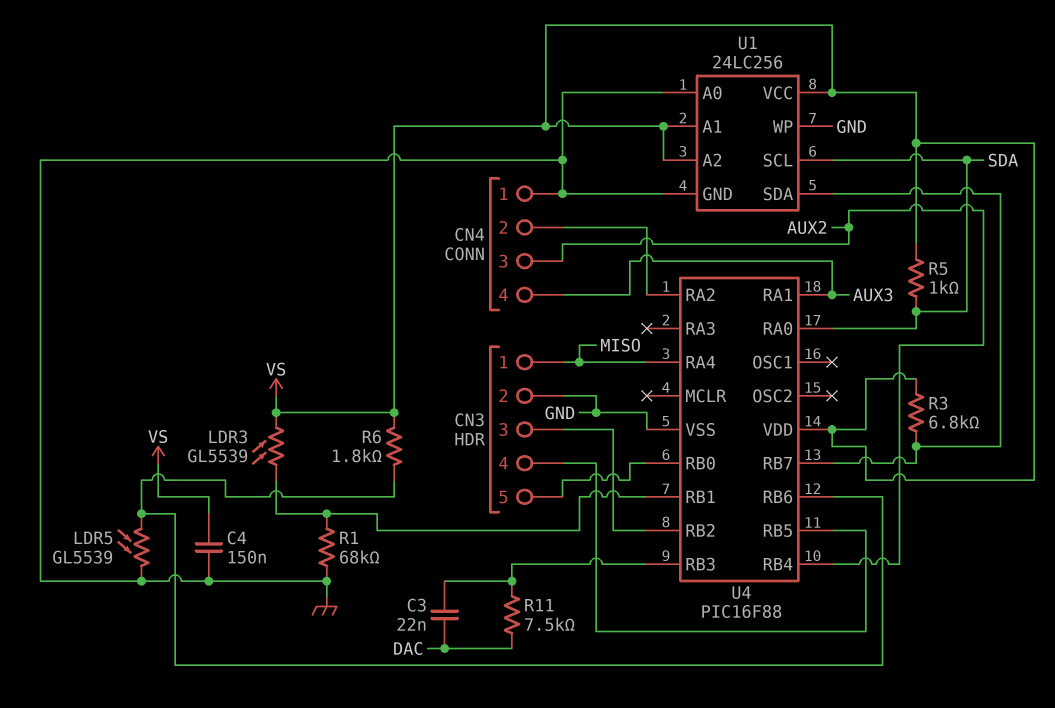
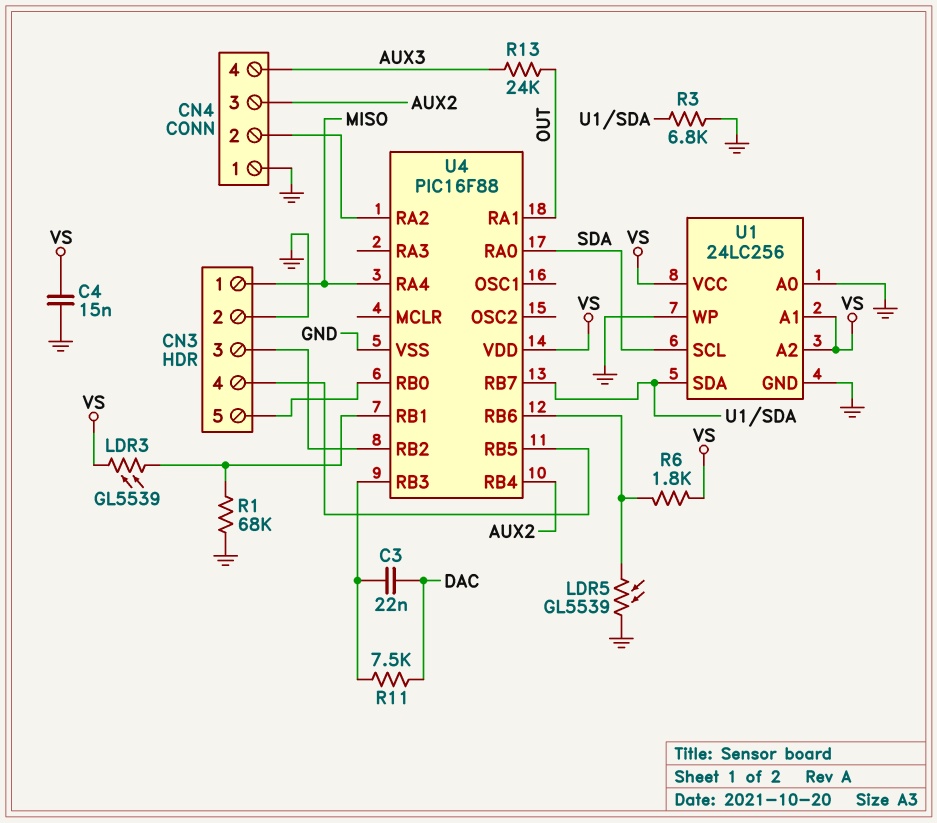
C4: 150nF (GND, VS) -> 15nF (GND, VS)
R3: 6.8k (U1/SDA, VS) -> 6.8k (GND, U1/SDA)
R5: 1k (SDA, VS) -> none
R13: none -> 24k (AUX3, OUT)
U4 pin RA1: AUX3 -> OUT

